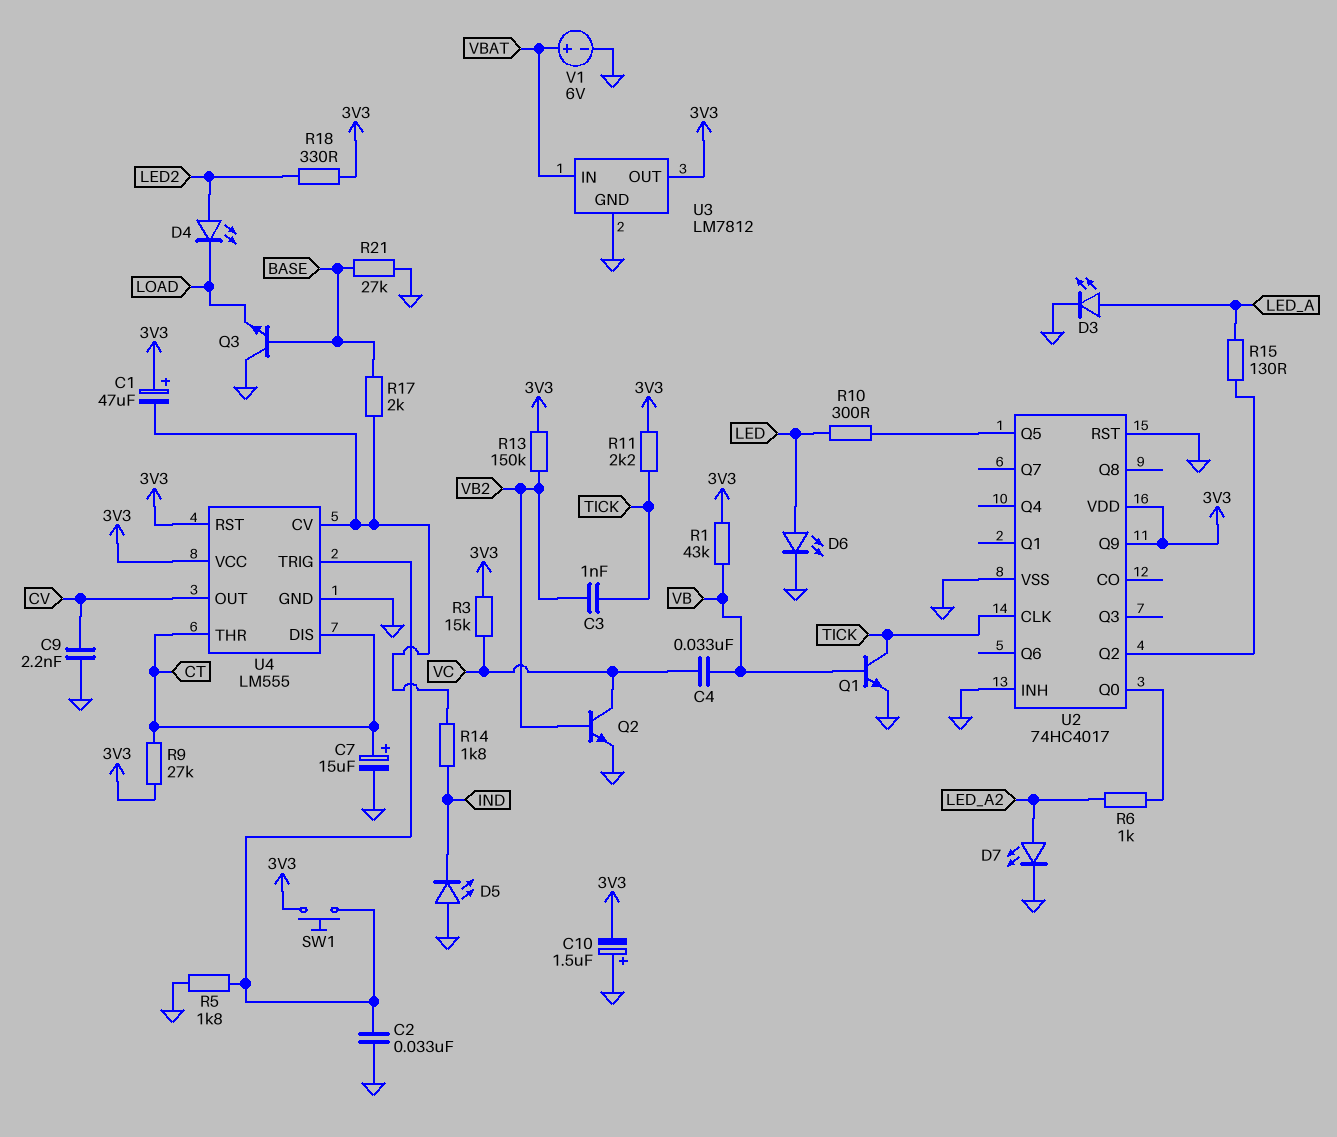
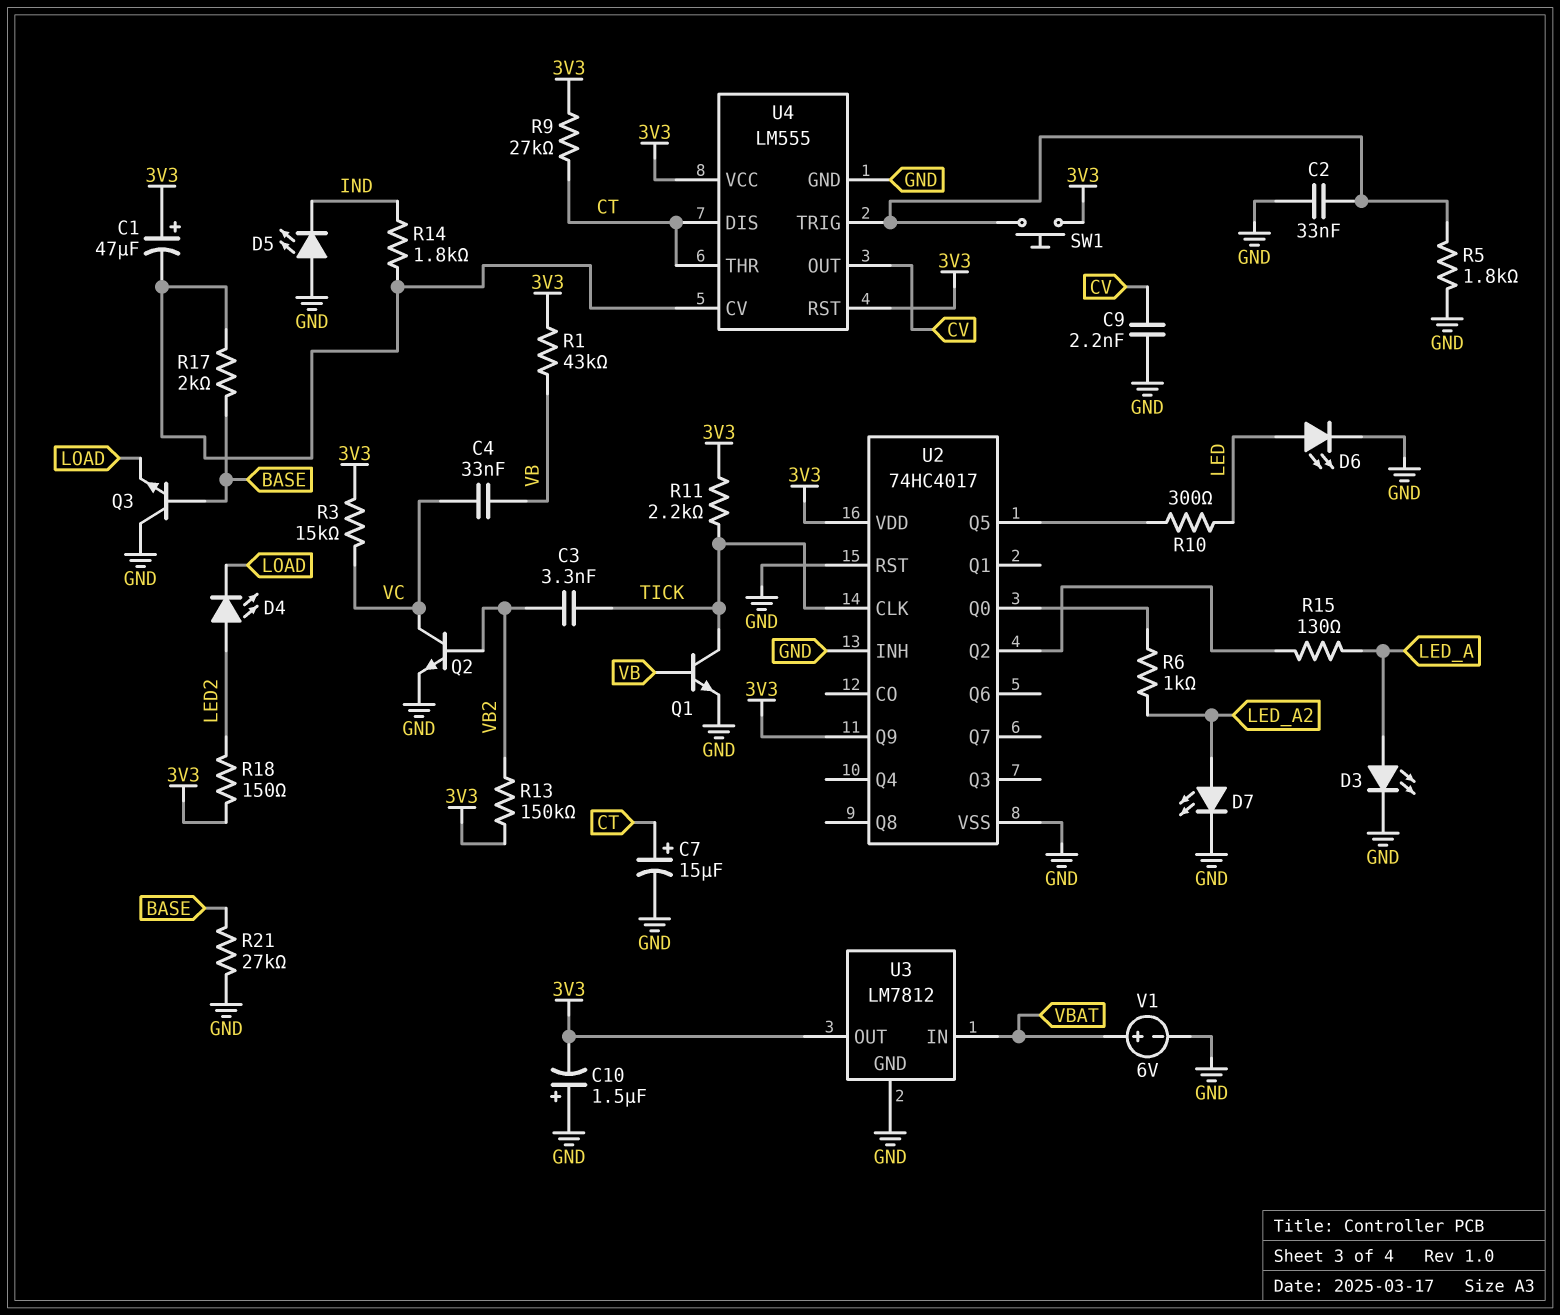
C3: 1nF (TICK, VB2) -> 3.3nF (TICK, VB2)
R18: 330 (3V3, LED2) -> 150 (3V3, LED2)

